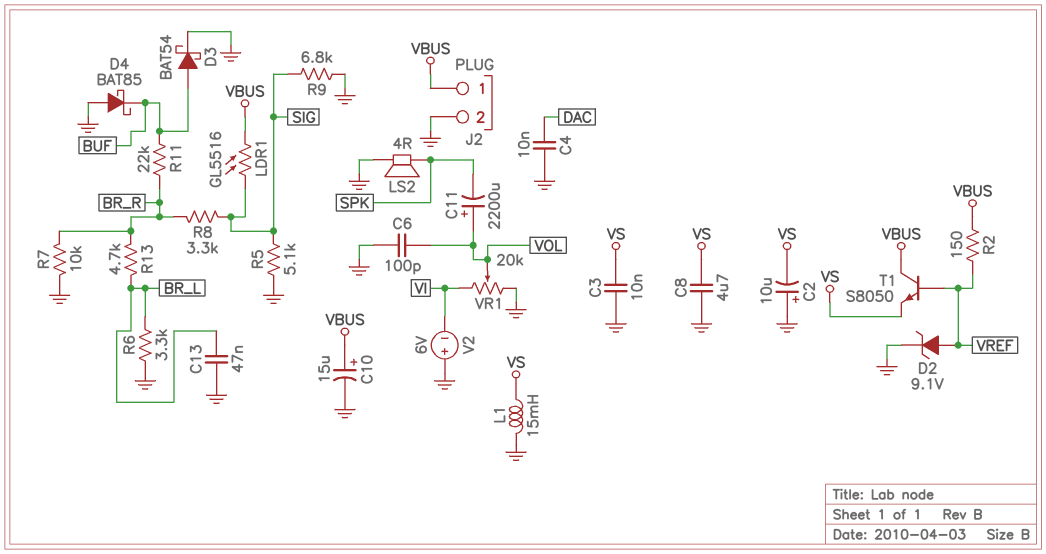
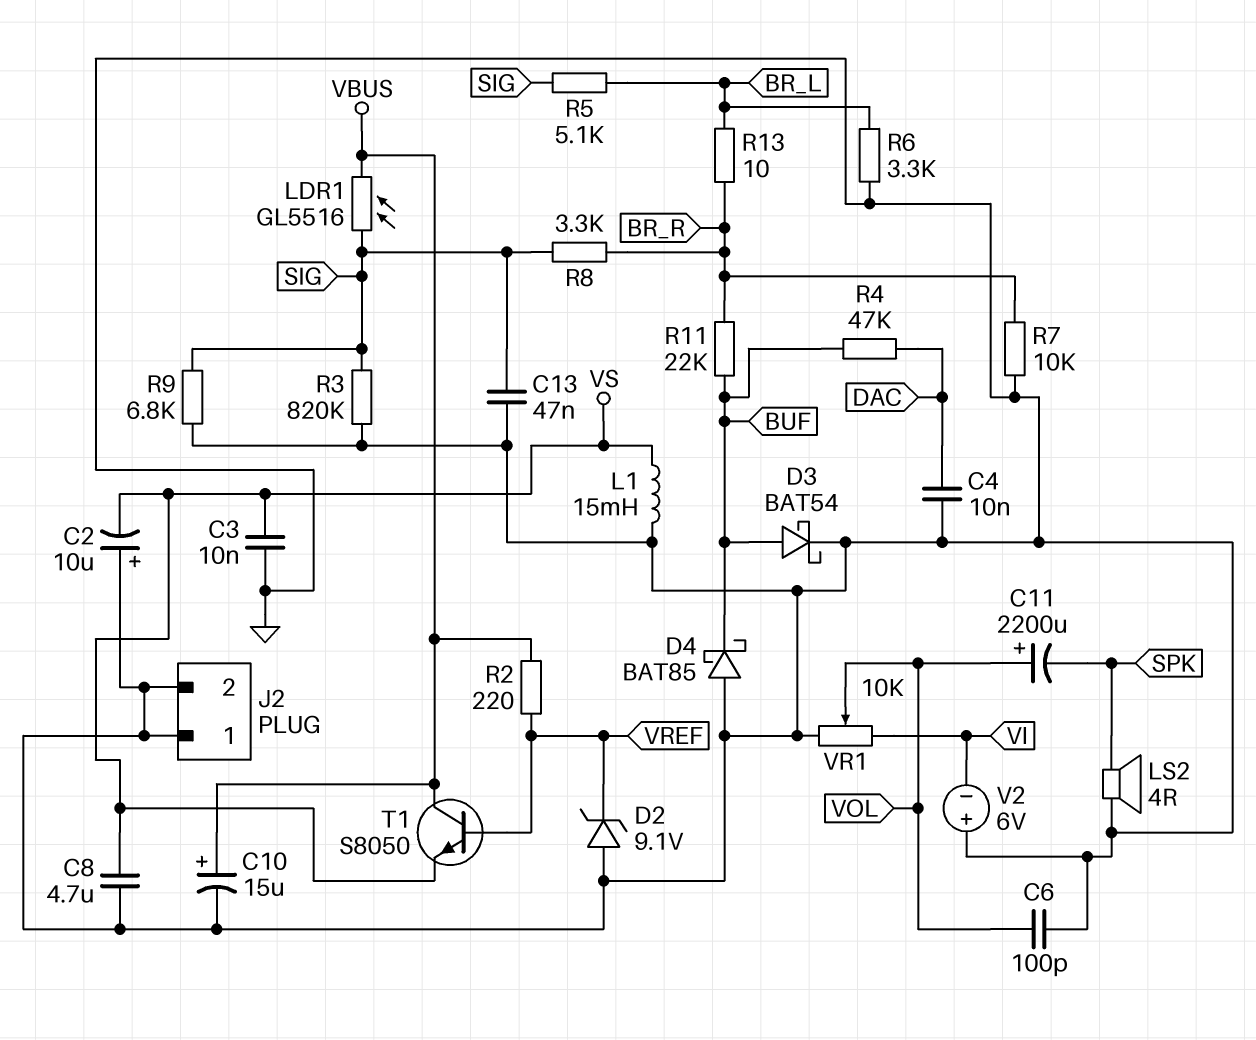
C13: 47nF (BR_L, GND) -> 47nF (GND, SIG)
D2: zener 9.1V (A VREF, K GND) -> zener 9.1V (A GND, K VREF)
J2 pin 1: VBUS -> GND
R2: 150 (VBUS, VREF) -> 220 (VBUS, VREF)
R3: none -> 820k (GND, SIG)
R4: none -> 47k (BUF, DAC)
R5: 5.1k (GND, SIG) -> 5.1k (BR_L, SIG)
R13: 4.7k (BR_L, BR_R) -> 10 (BR_L, BR_R)
VR1: 20k (GND, VI, wiper VOL) -> 10k (GND, VI, wiper VOL)

